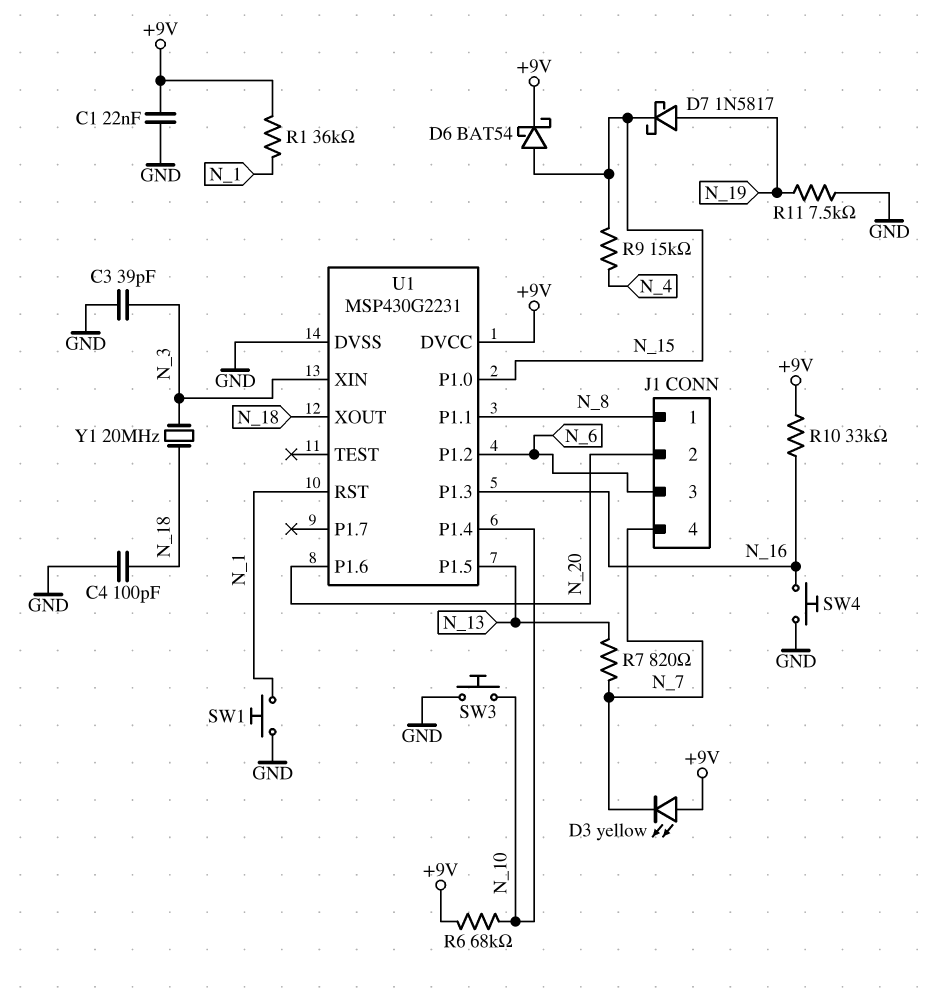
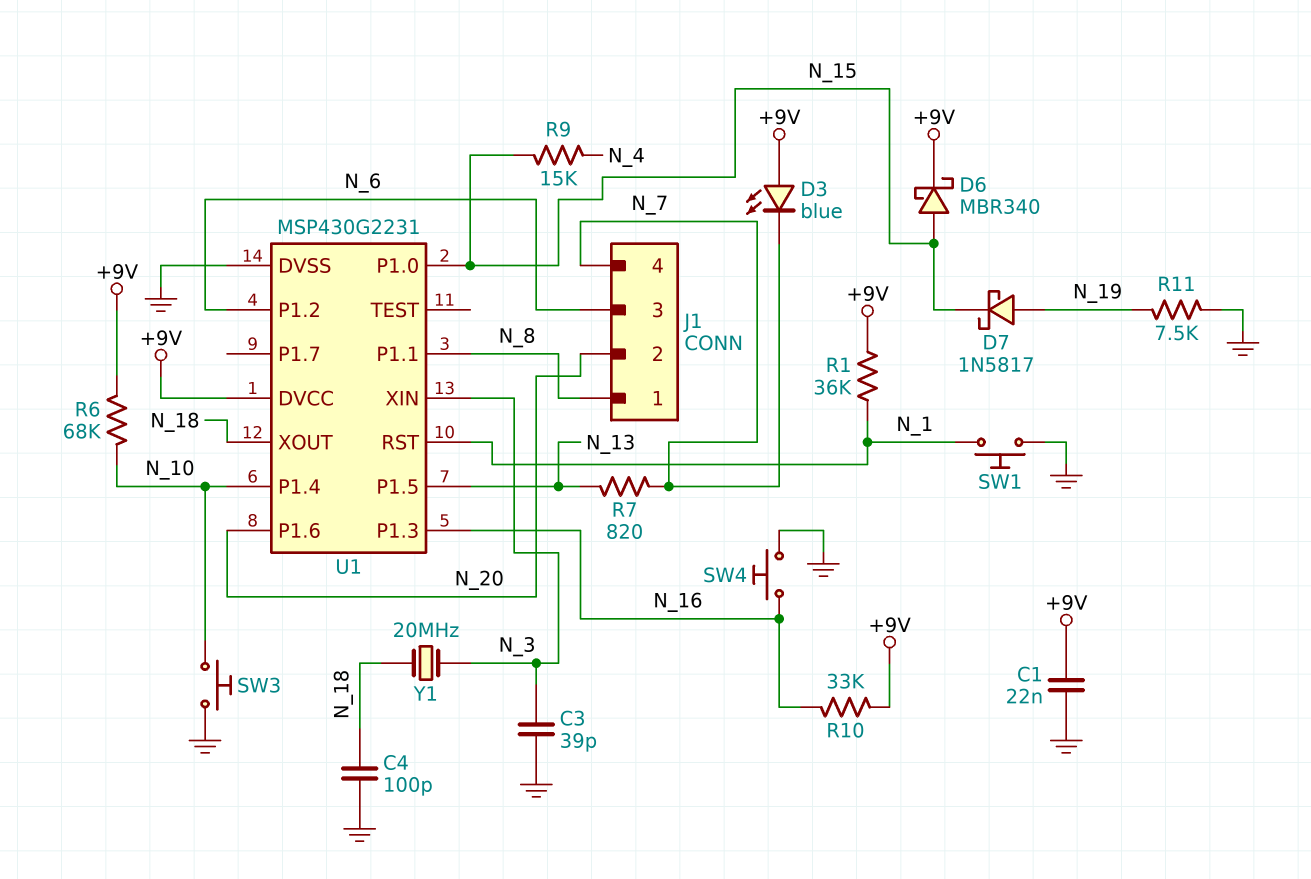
D3: LED yellow (A +9V, K N_7) -> LED blue (A +9V, K N_7)
D6: schottky BAT54 (A N_15, K +9V) -> schottky MBR340 (A N_15, K +9V)

